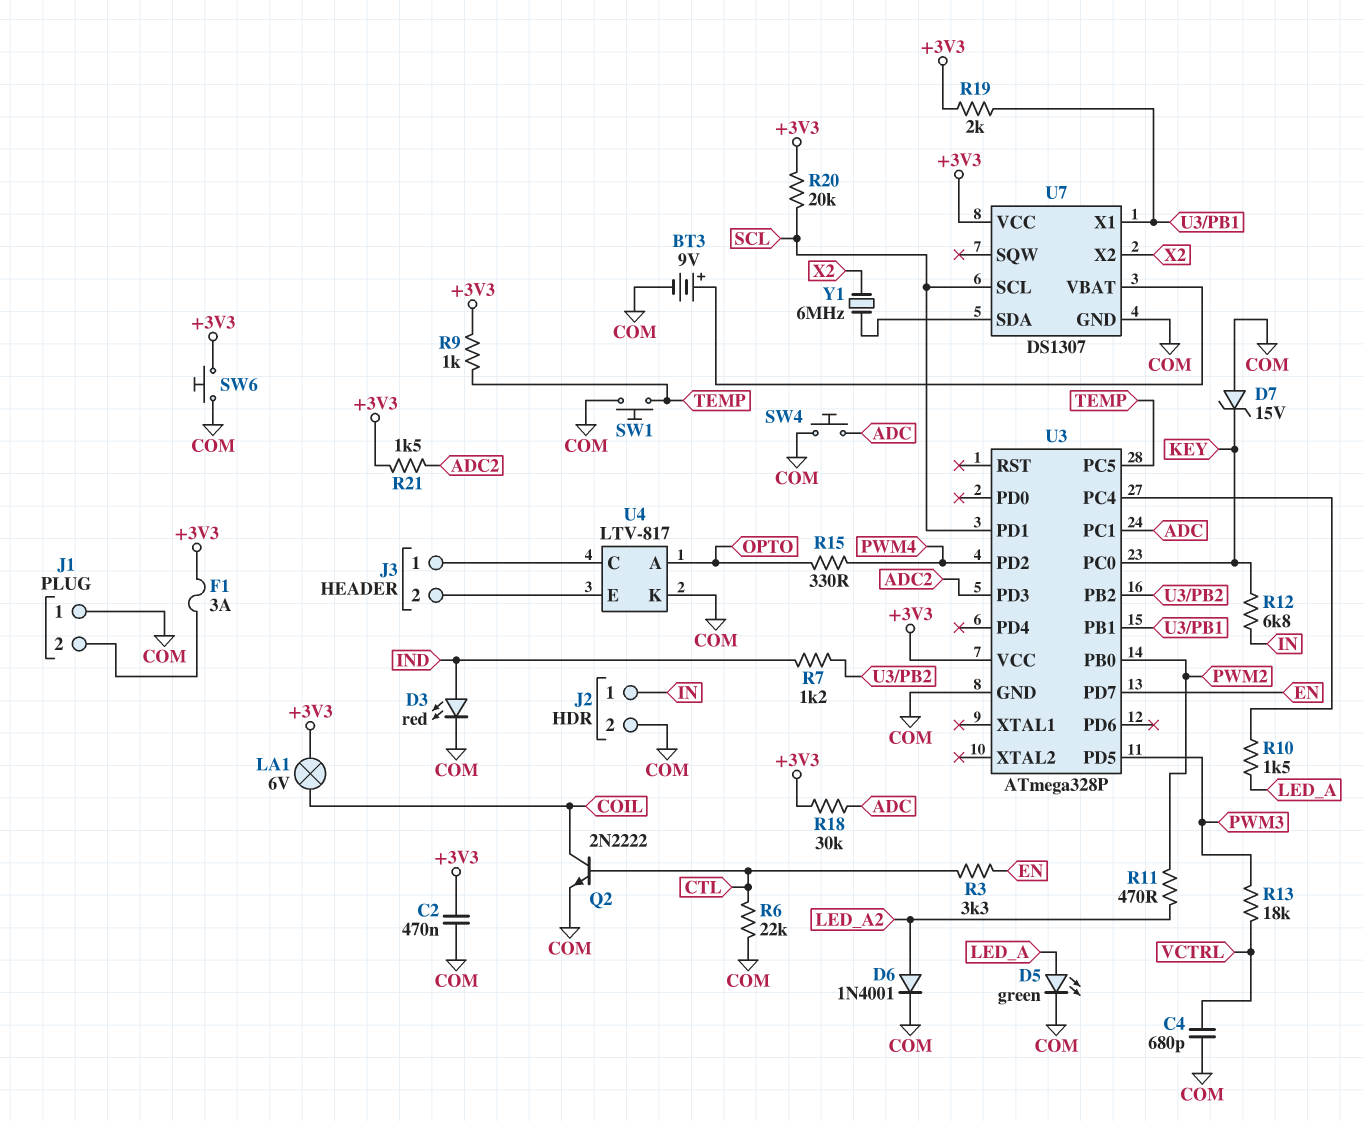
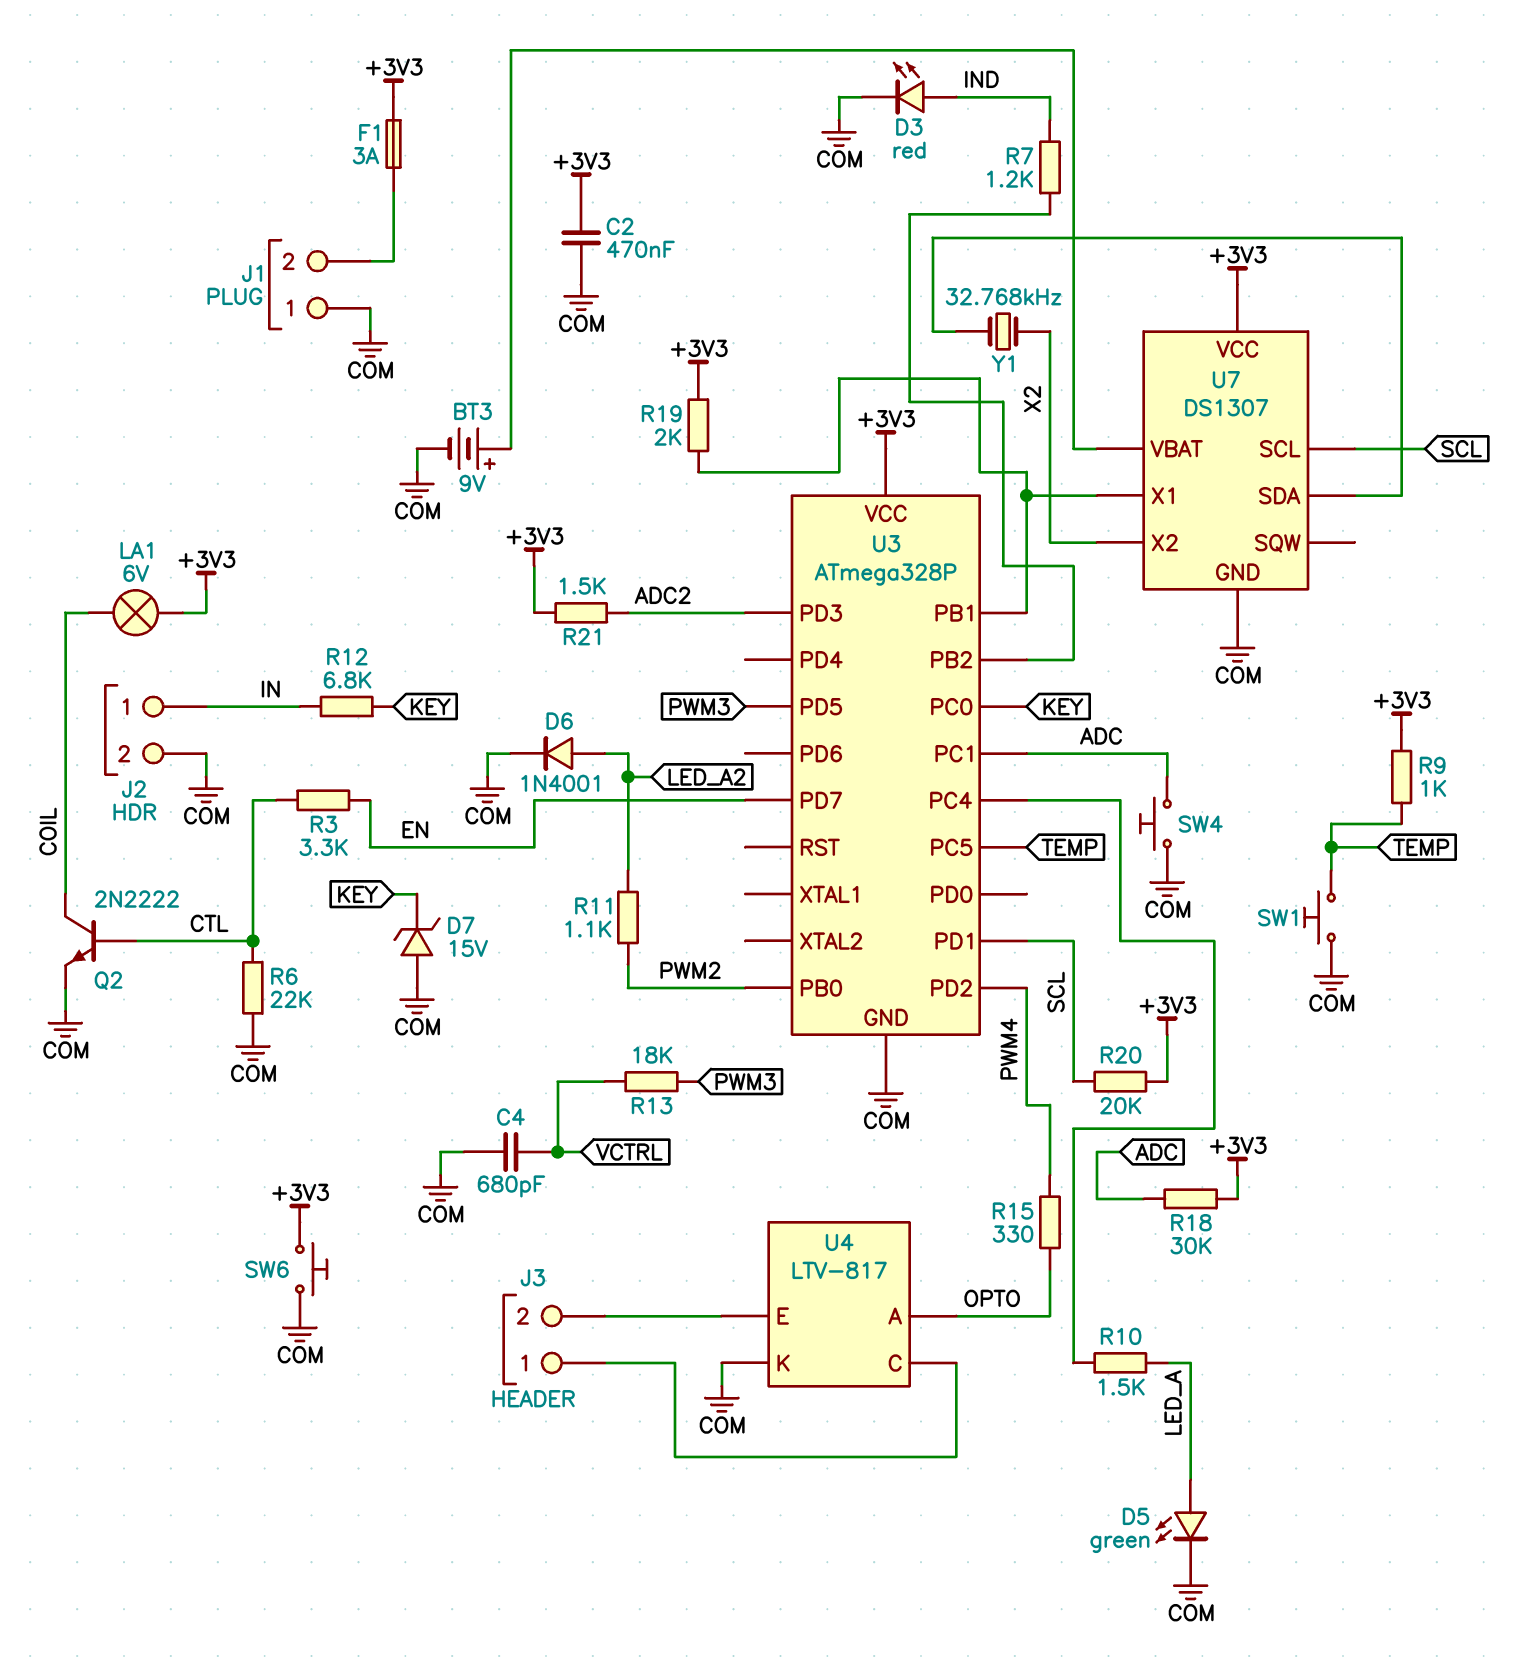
R11: 470 (LED_A2, PWM2) -> 1.1k (LED_A2, PWM2)
Y1: 6MHz (U7/SDA, X2) -> 32.768kHz (U7/SDA, X2)

